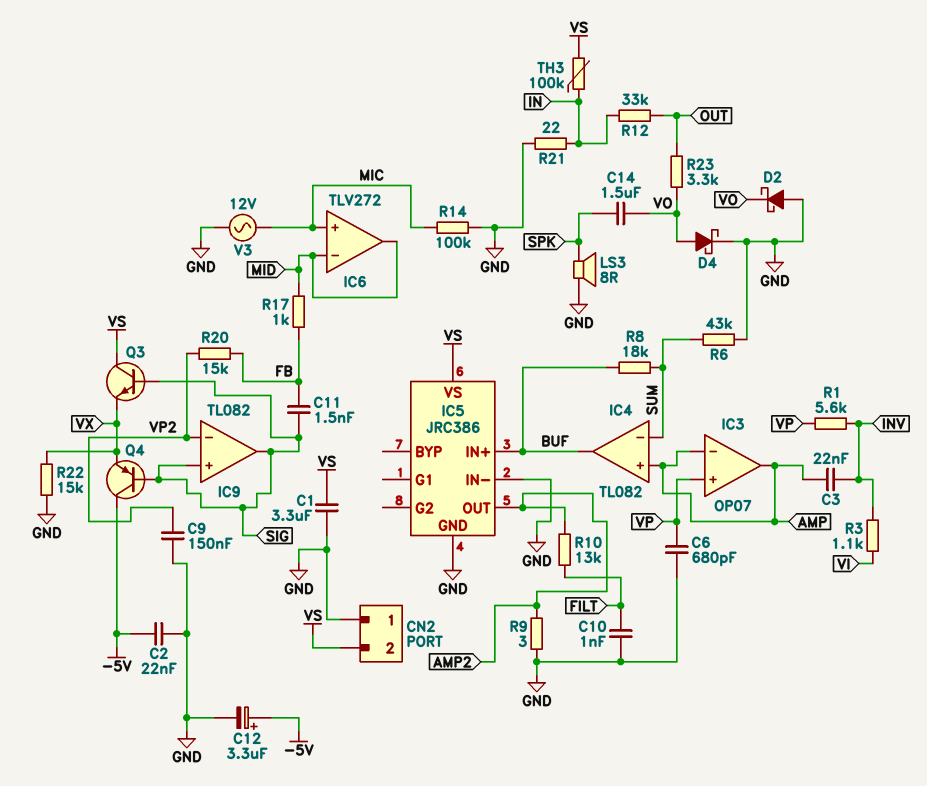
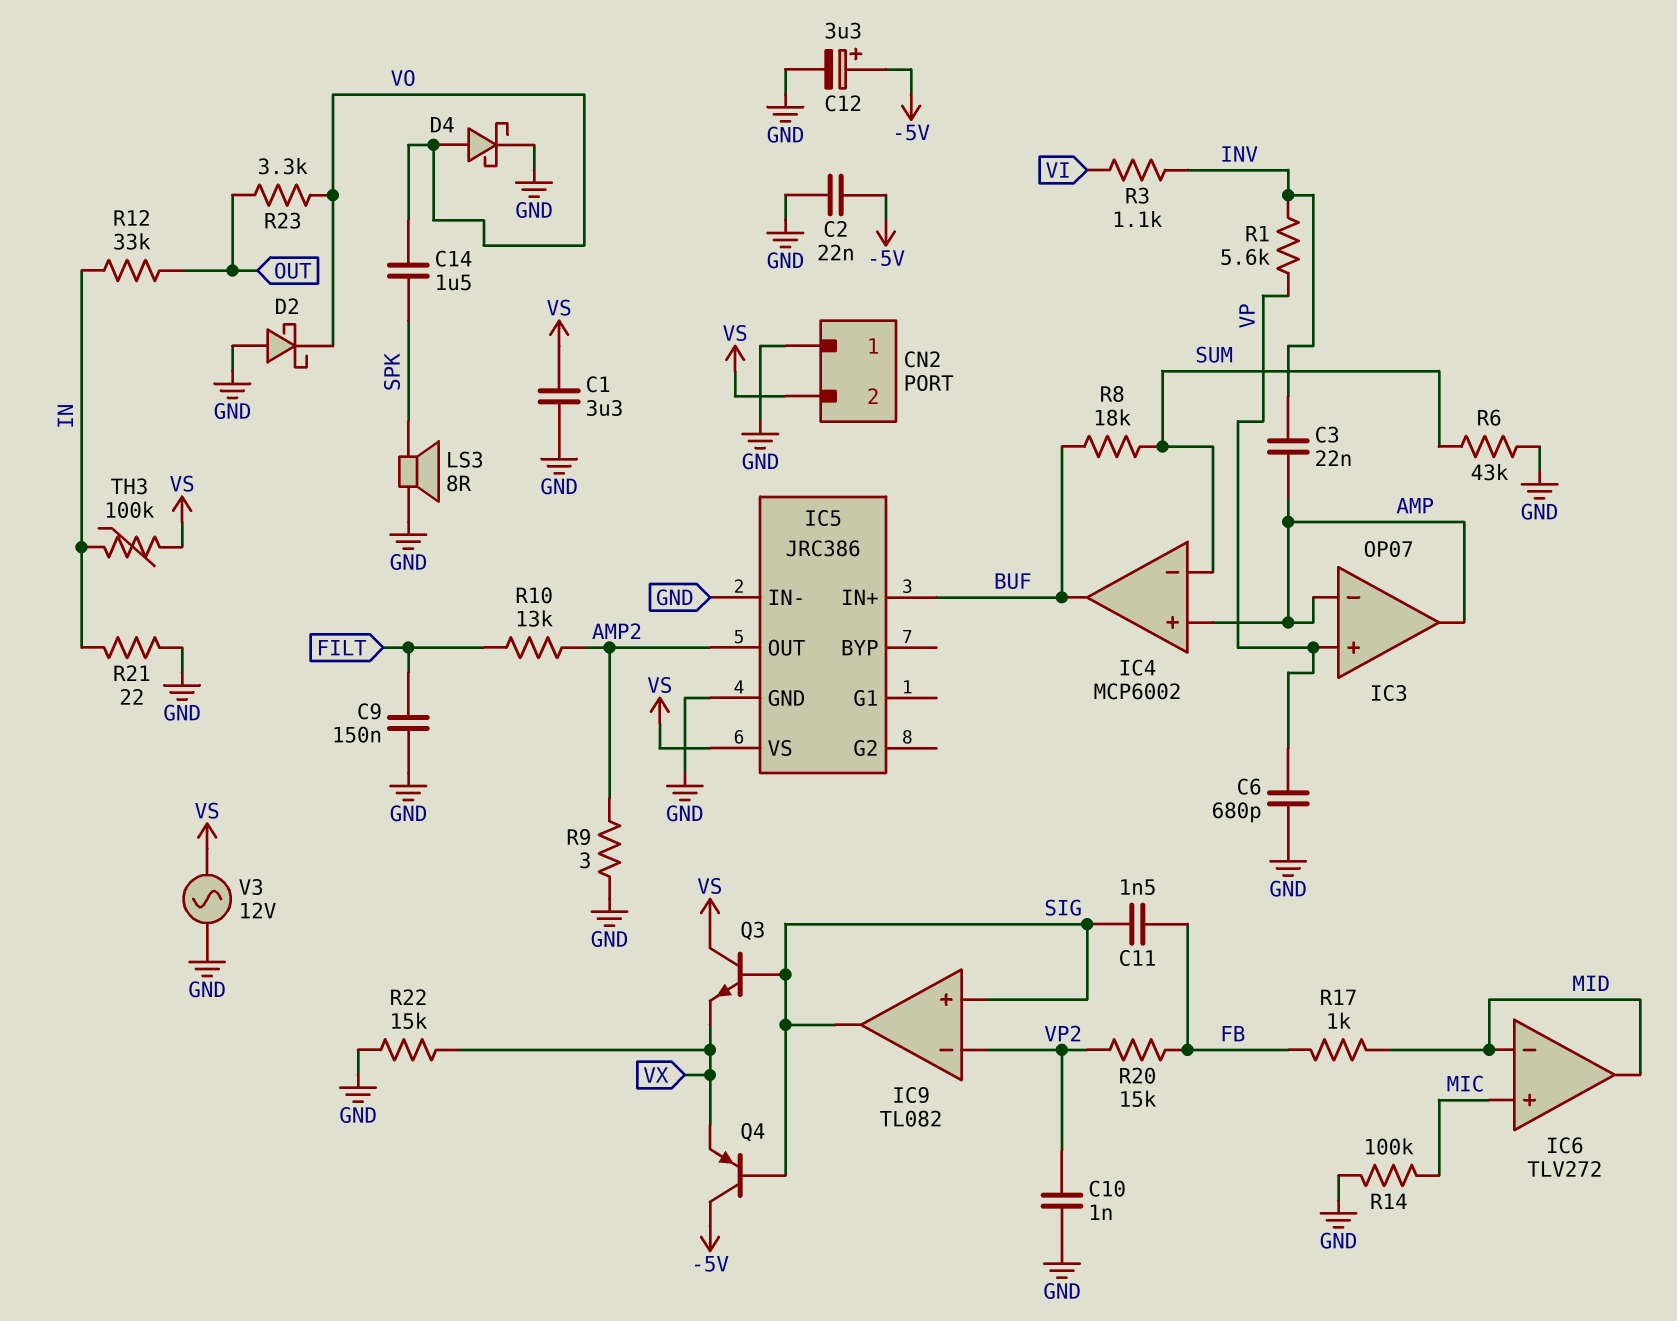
C9: 150nF (GND, VP2) -> 150nF (FILT, GND)
C10: 1nF (FILT, GND) -> 1nF (GND, VP2)
IC4: TL082 -> MCP6002
V3: AC 12V (GND, MIC) -> AC 12V (GND, VS)

